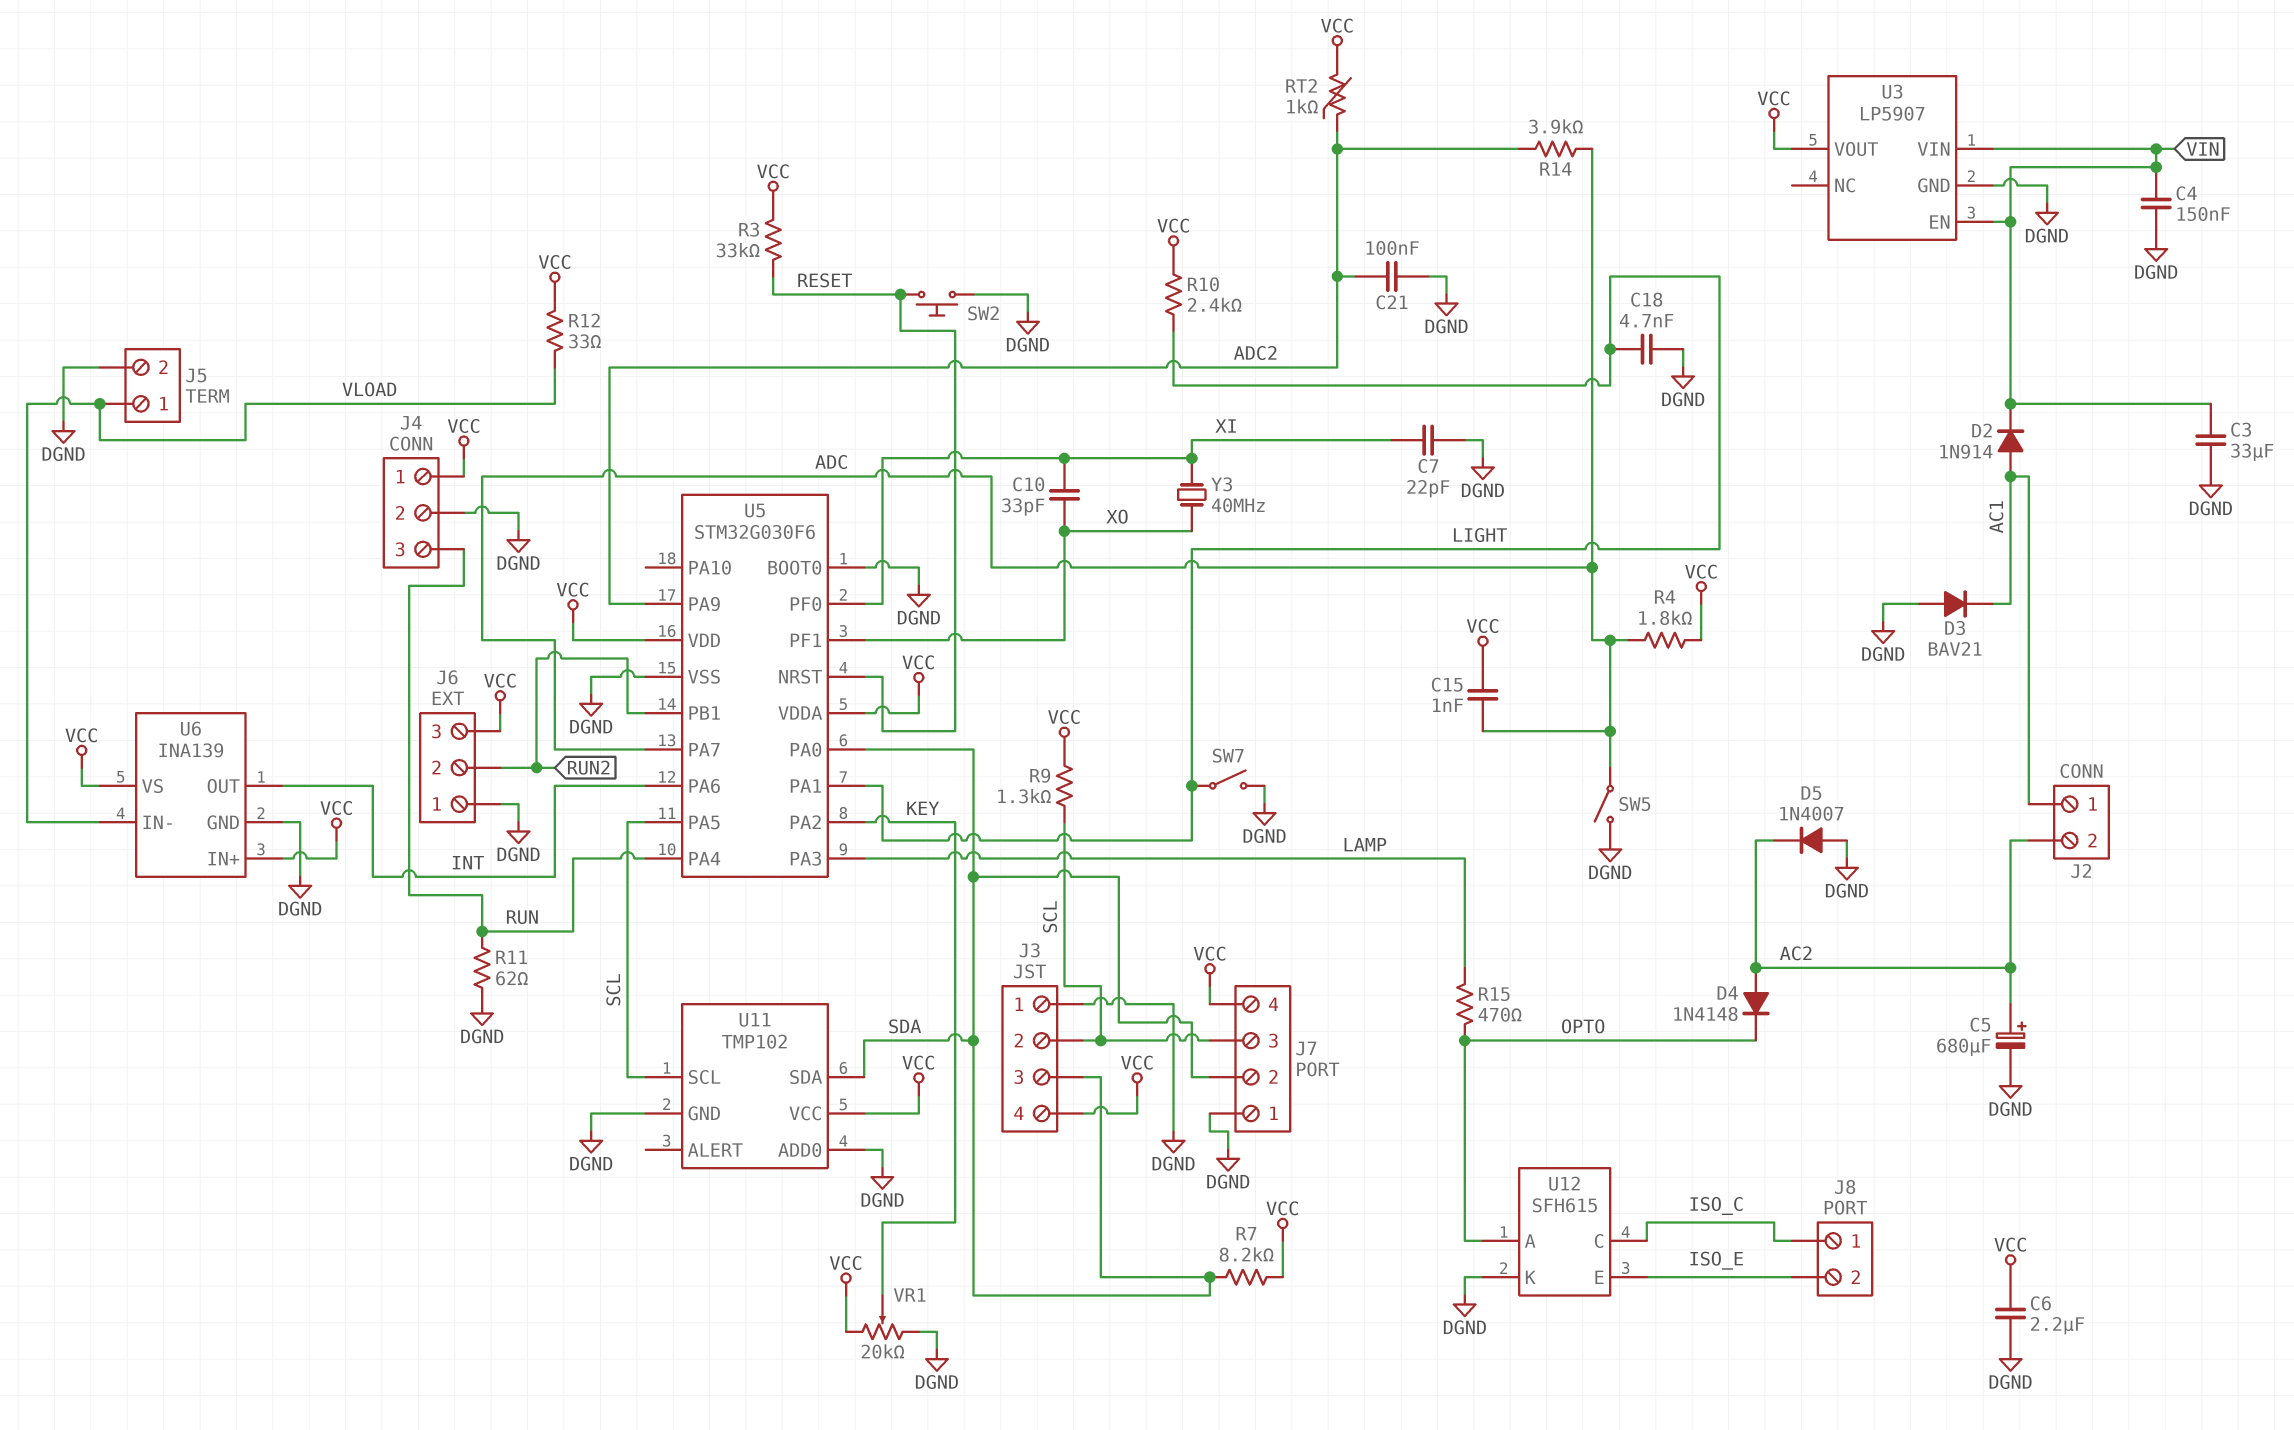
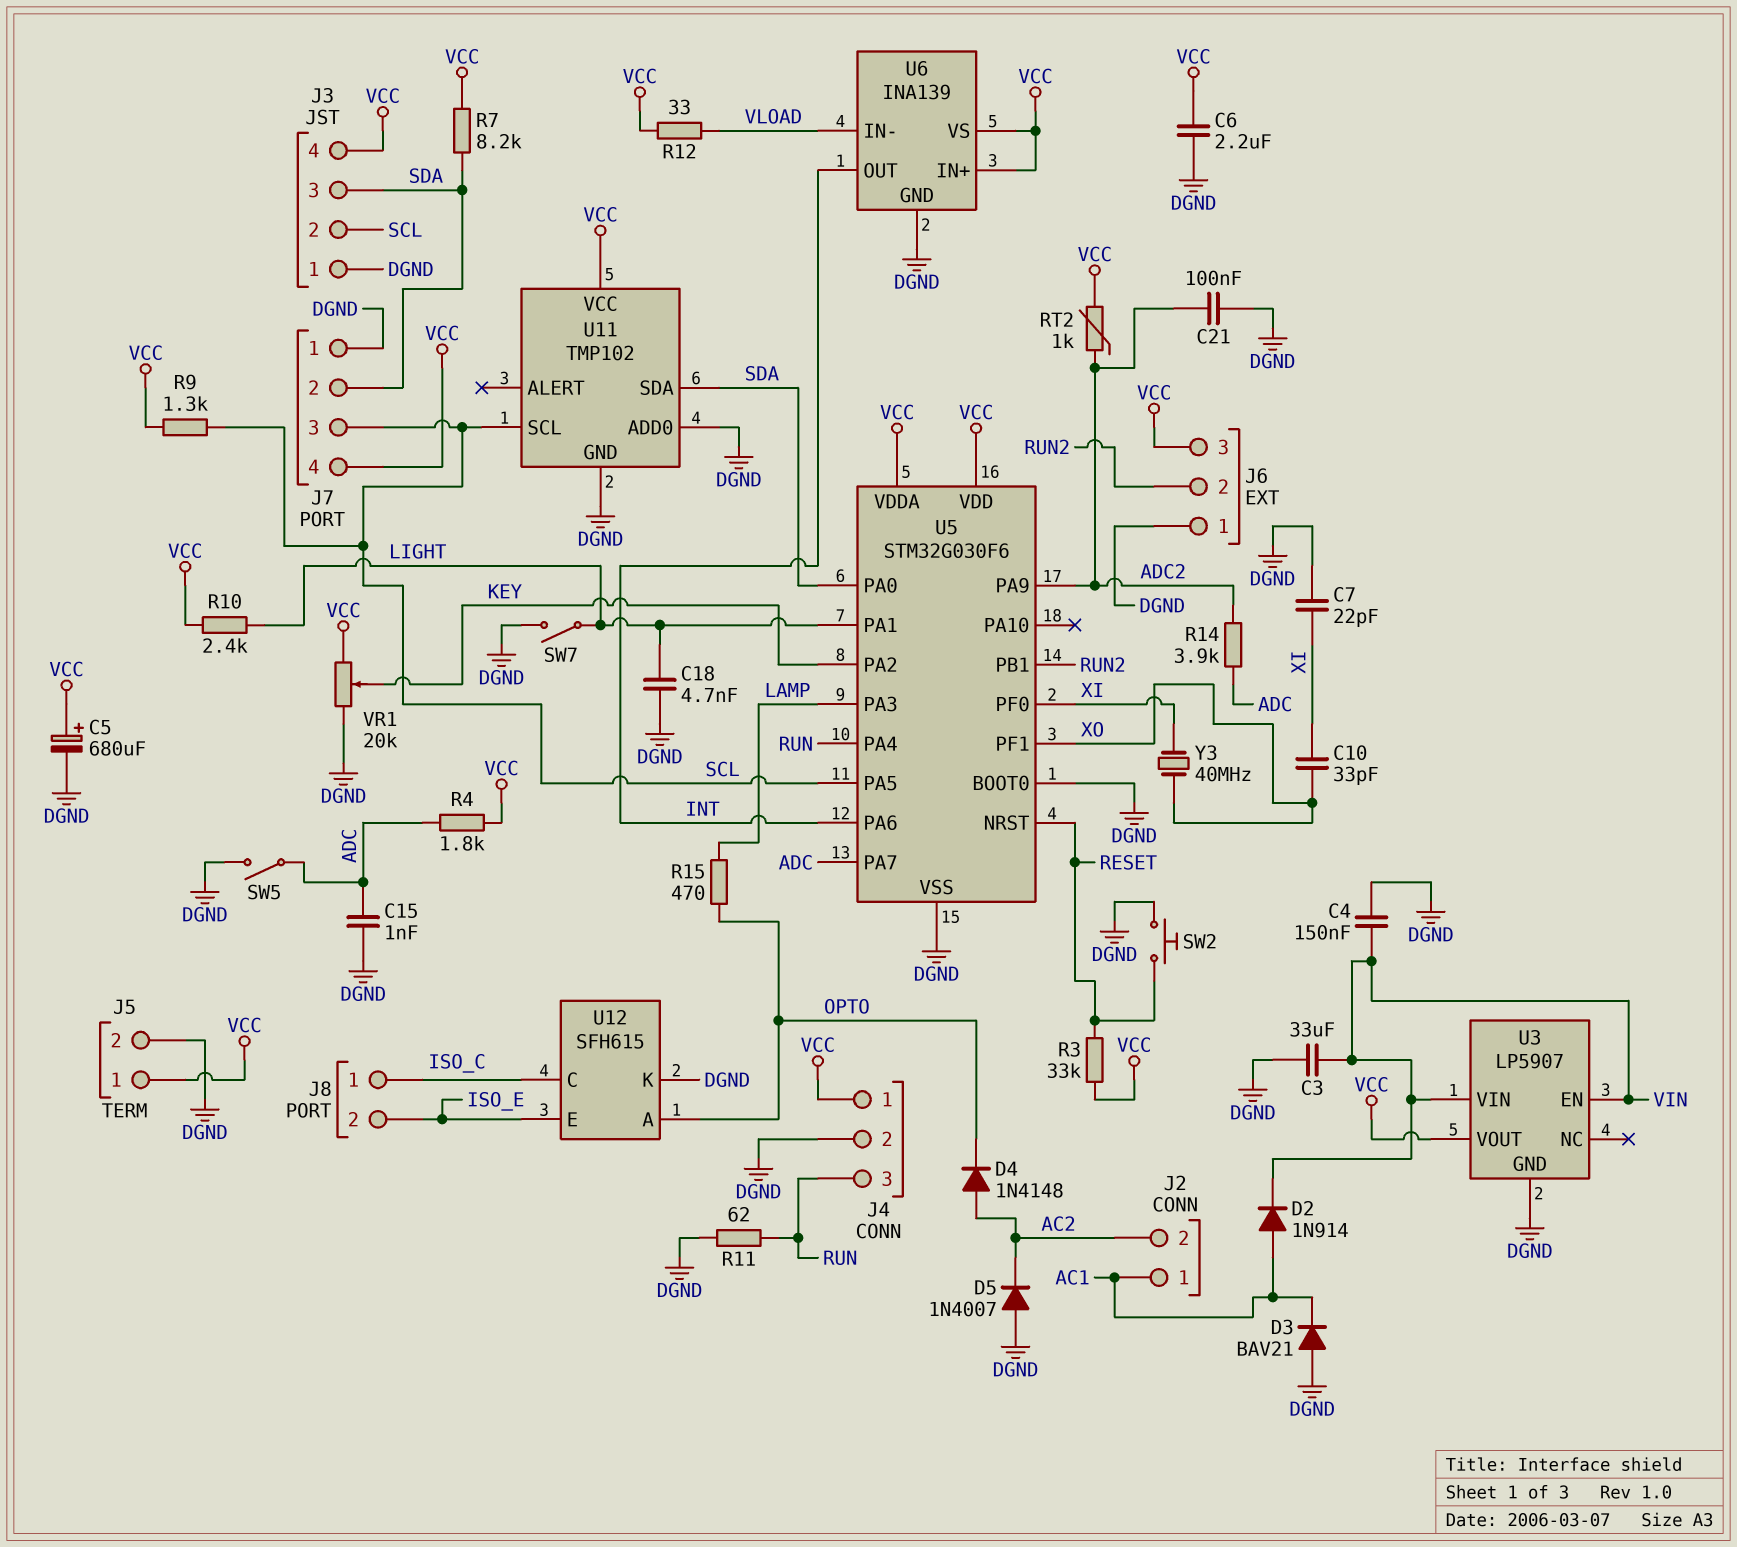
C5: 680uF (plus AC2, minus DGND) -> 680uF (plus VCC, minus DGND)
C15: 1nF (ADC, VCC) -> 1nF (ADC, DGND)
J5 pin 1: VLOAD -> VCC

